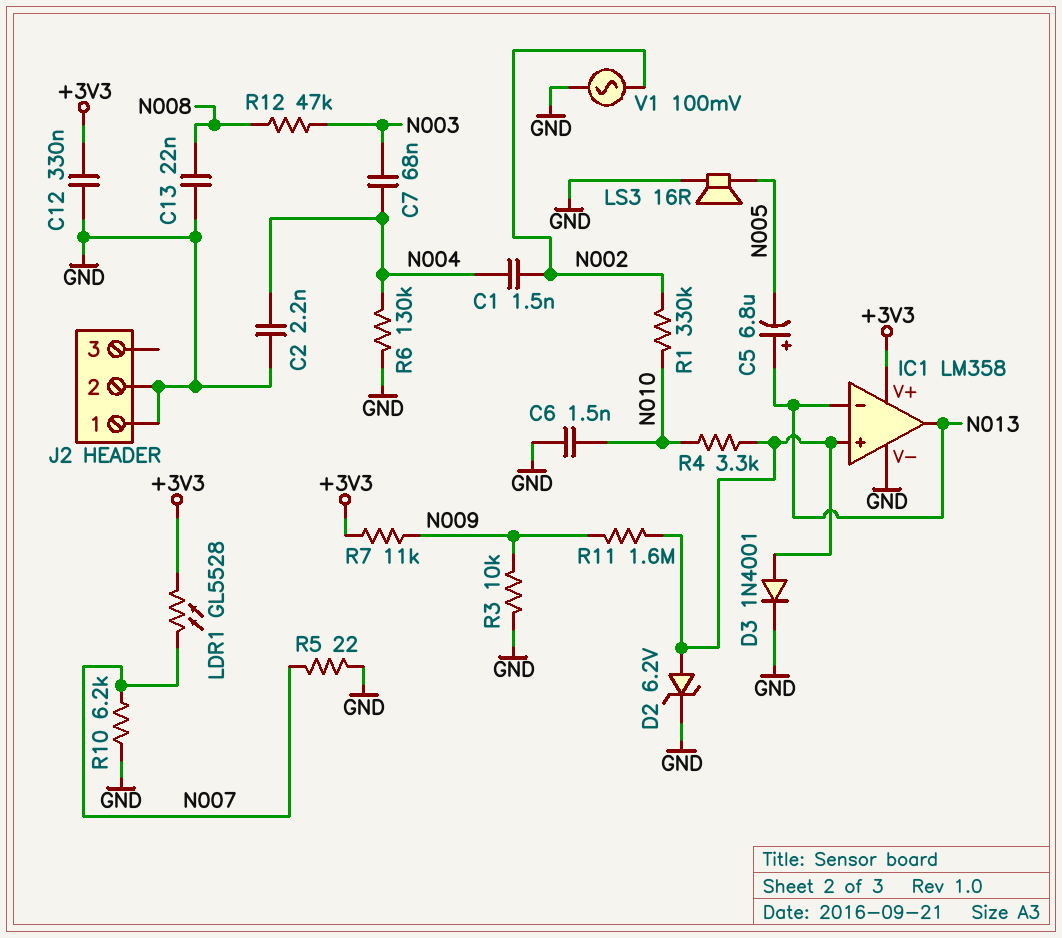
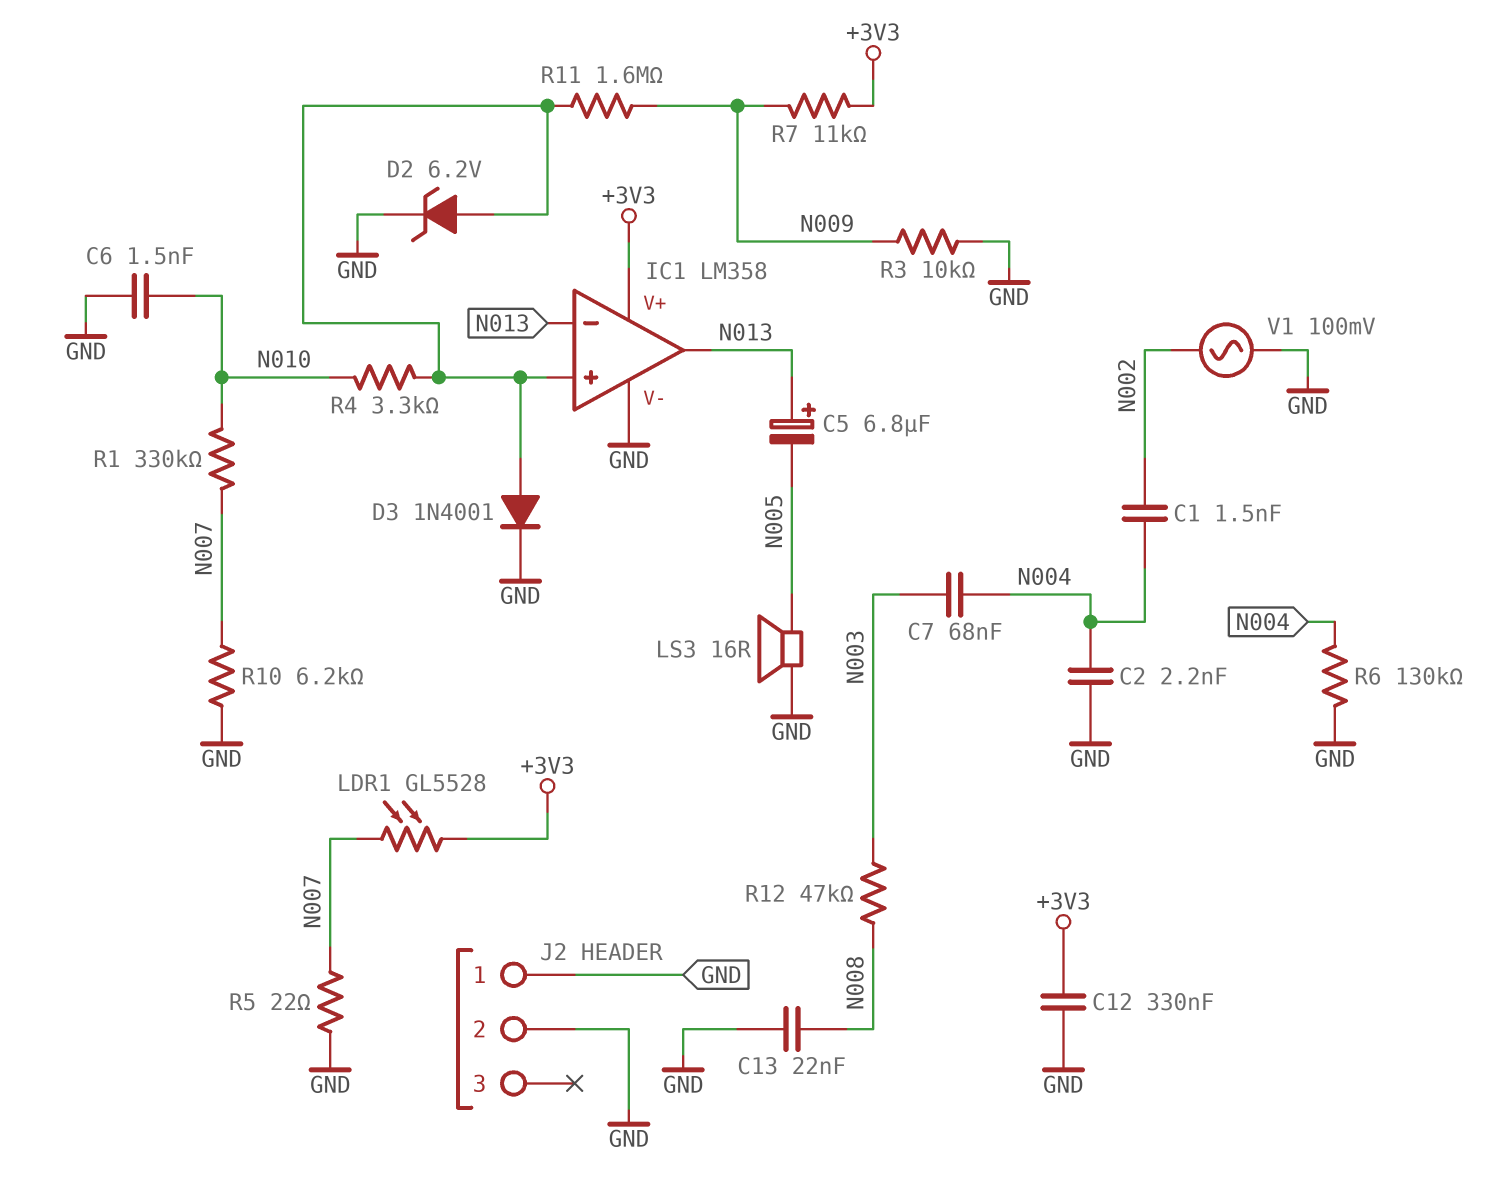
R1: 330k (N002, N010) -> 330k (N007, N010)

